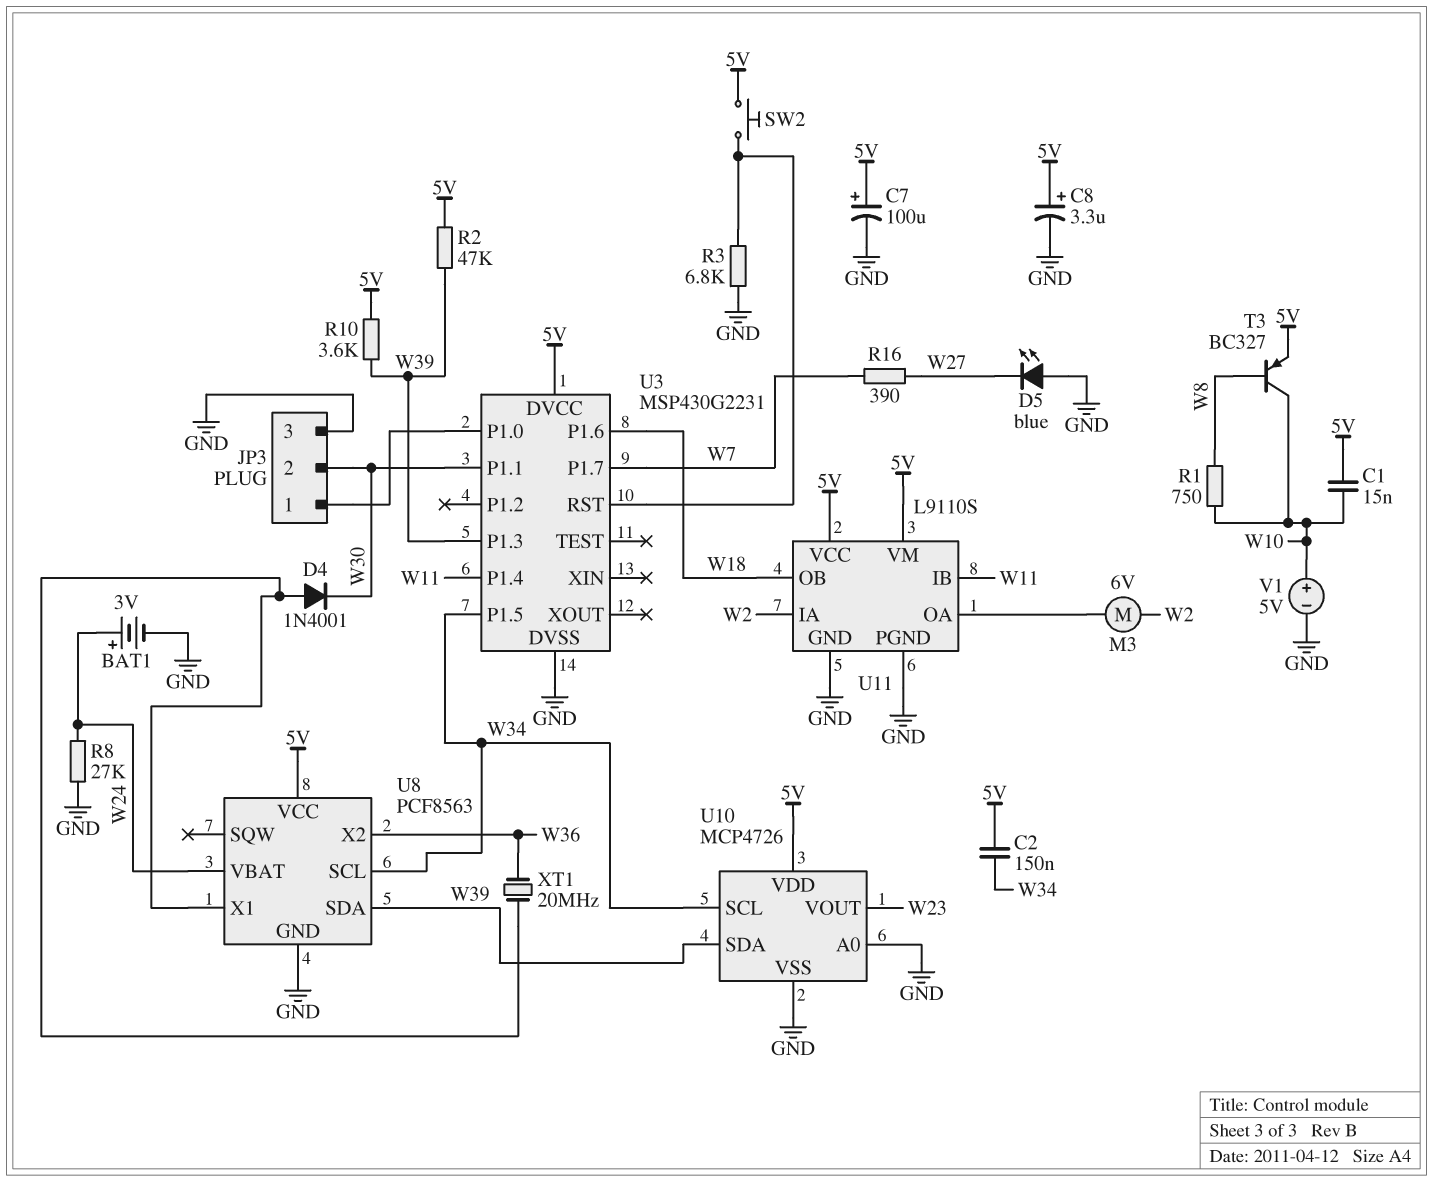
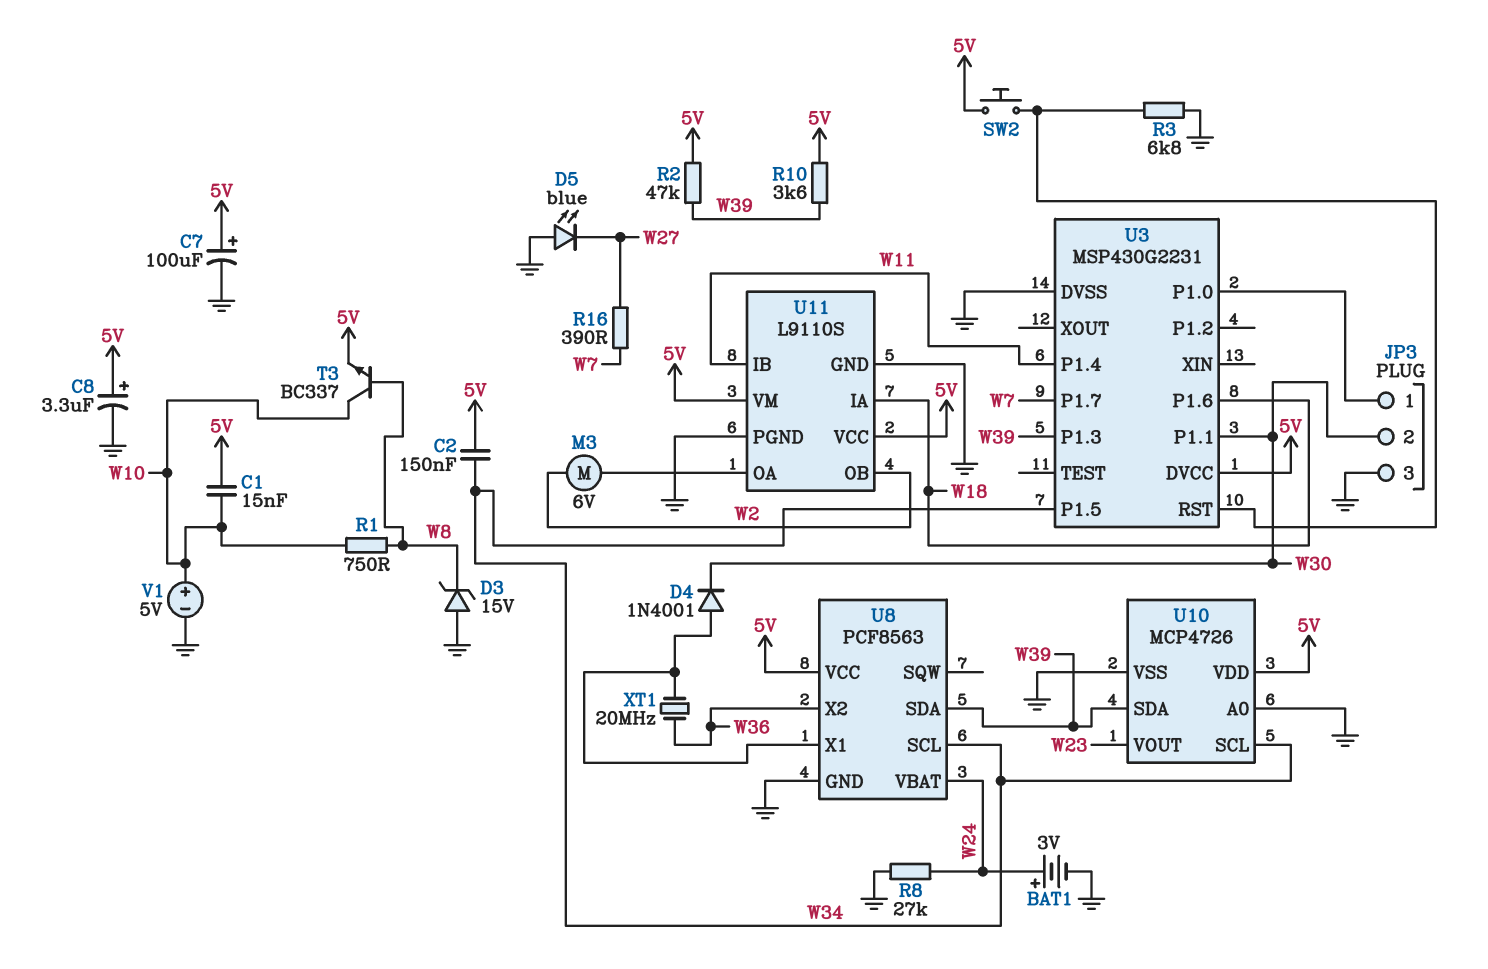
D3: none -> zener 15V (A GND, K W8)
T3: PNP BC327 (B W8, C W10, E 5V) -> NPN BC337 (B W8, C W10, E 5V)
U11 pin IA: W2 -> W18
U11 pin OB: W18 -> W2

